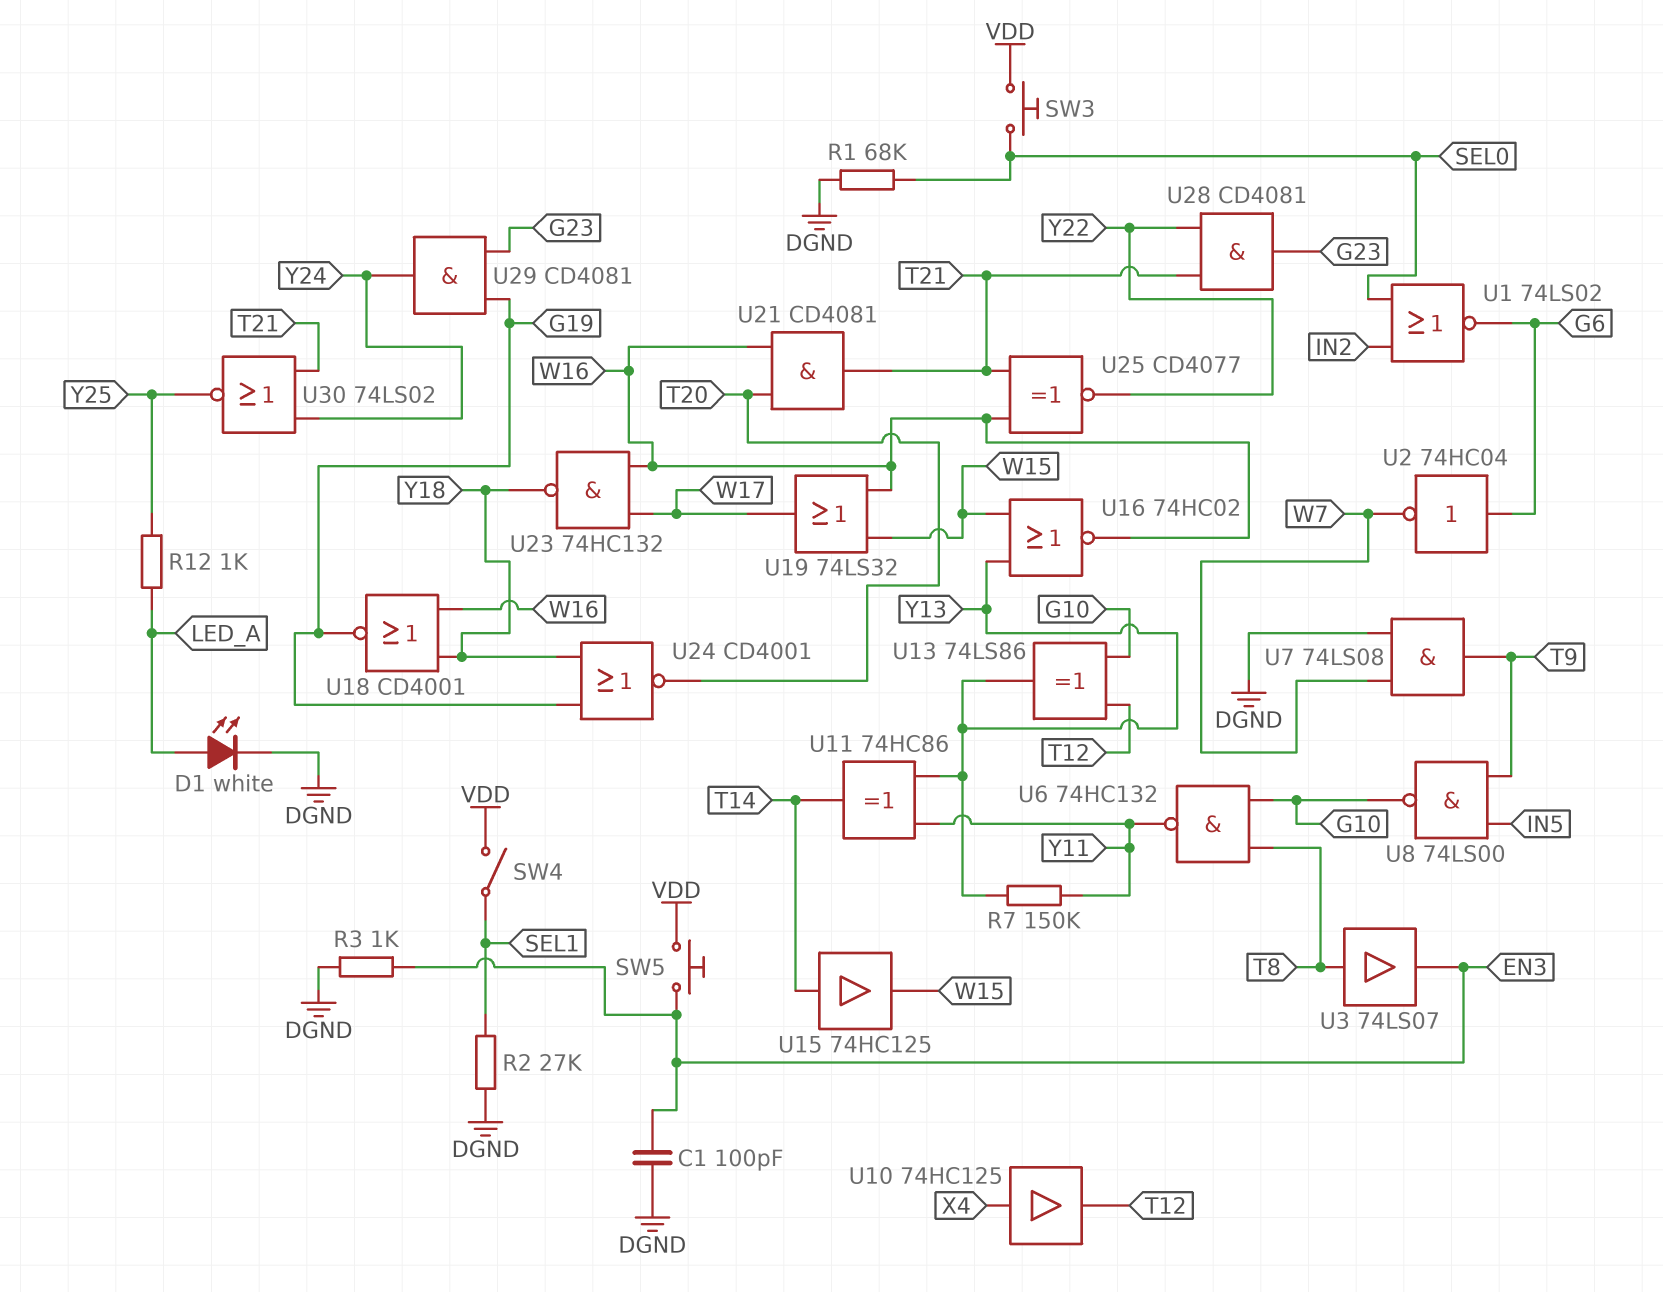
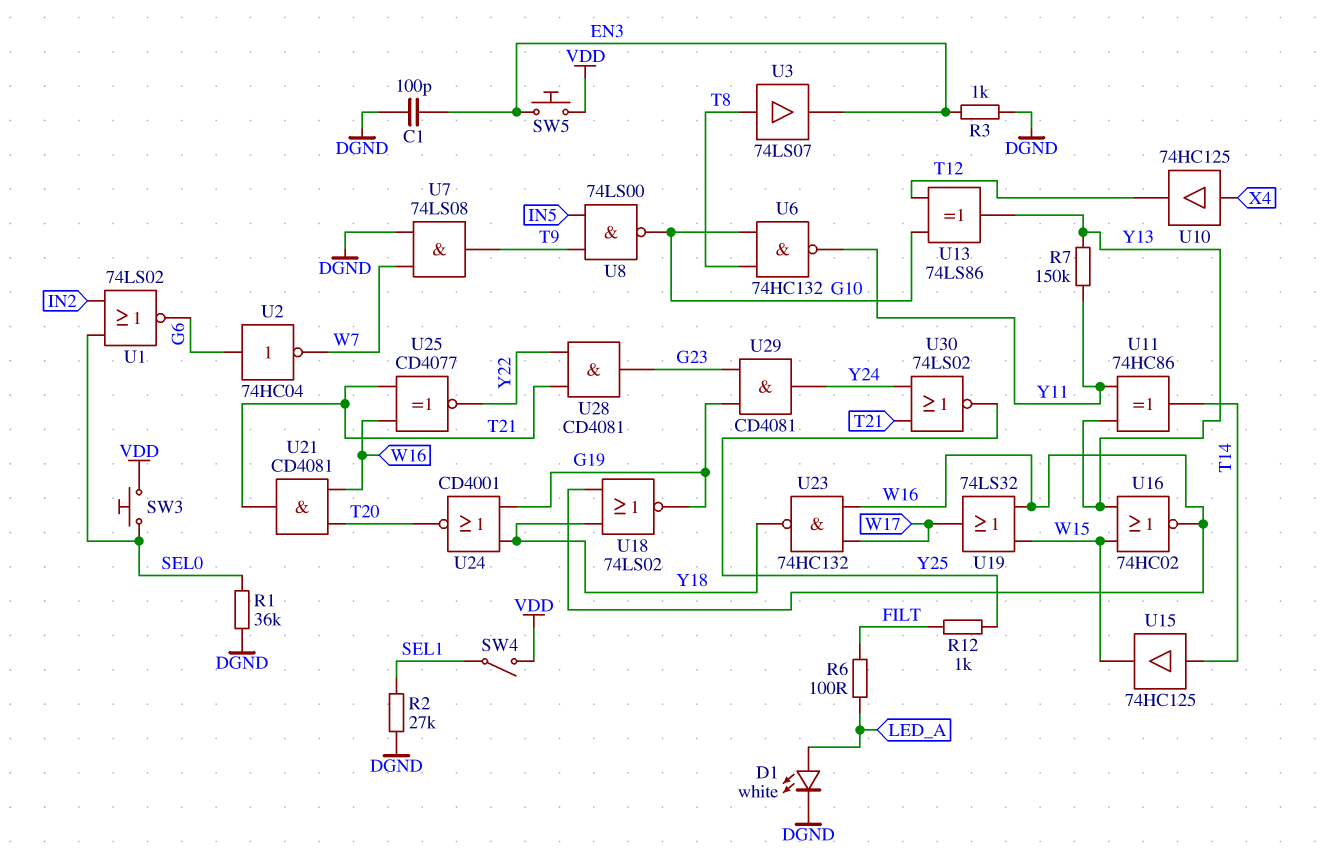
R1: 68k (DGND, SEL0) -> 36k (DGND, SEL0)
R6: none -> 100 (FILT, LED_A)
R12: 1k (LED_A, Y25) -> 1k (FILT, Y25)
U18: NOR CD4001 (in W16, in Y18, out G19) -> NOR 74LS02 (in W16, in Y18, out G19)

